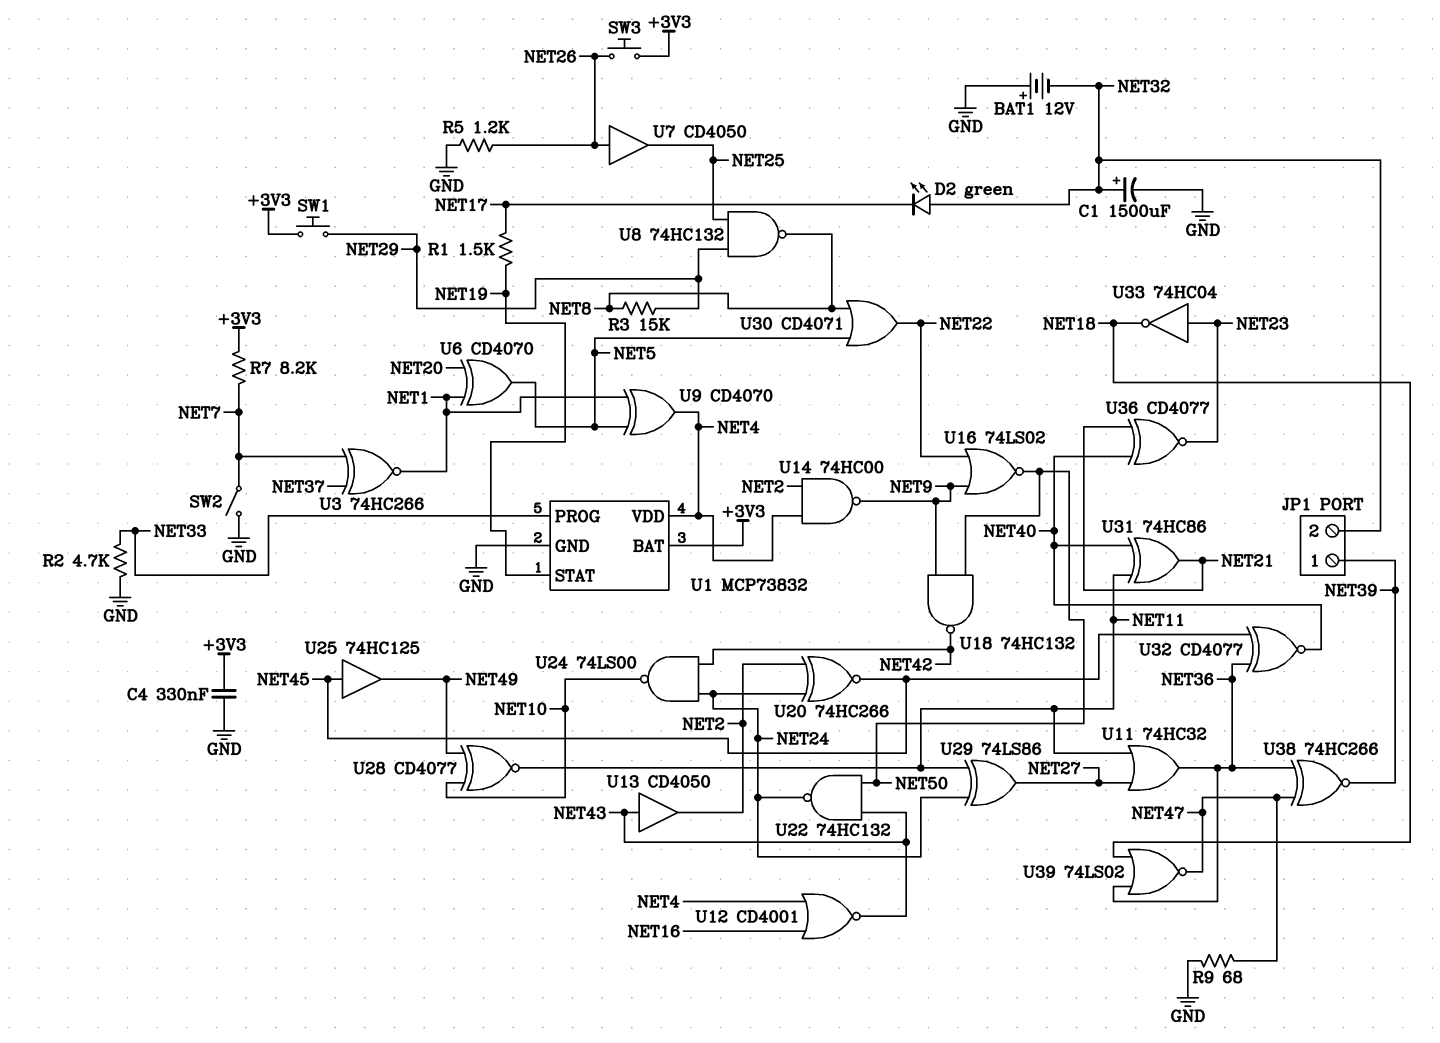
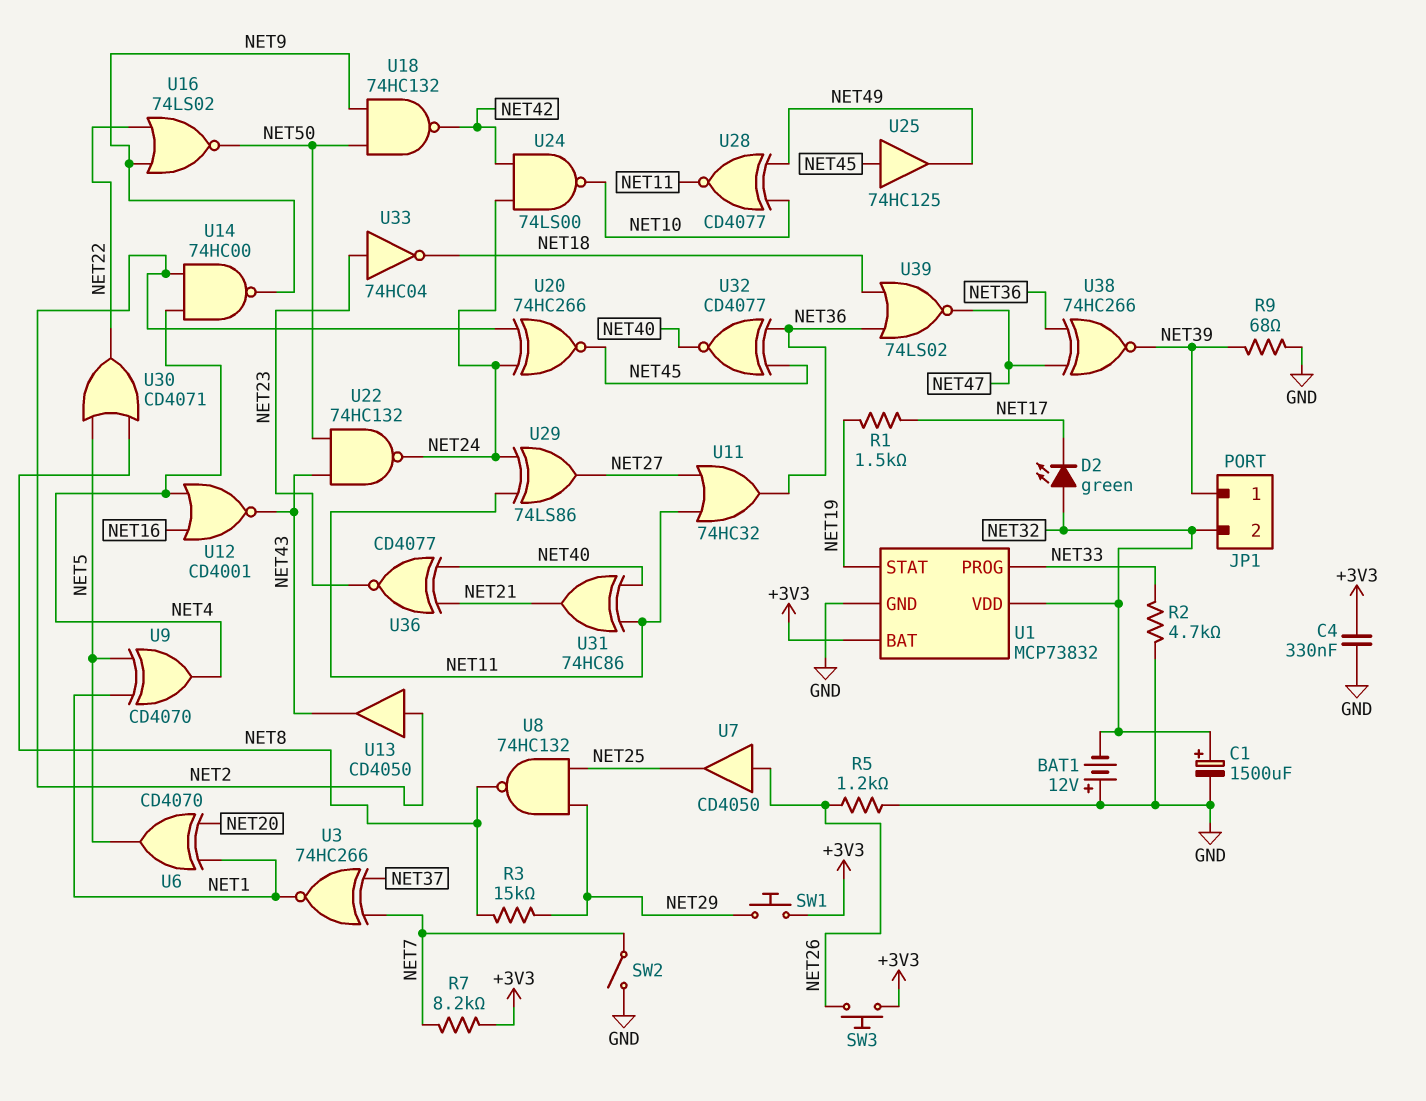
R9: 68 (GND, NET47) -> 68 (GND, NET39)
U1 pin VDD: NET4 -> NET32
U13: buffer CD4050 (in NET43, out NET2) -> buffer CD4050 (in NET2, out NET43)

